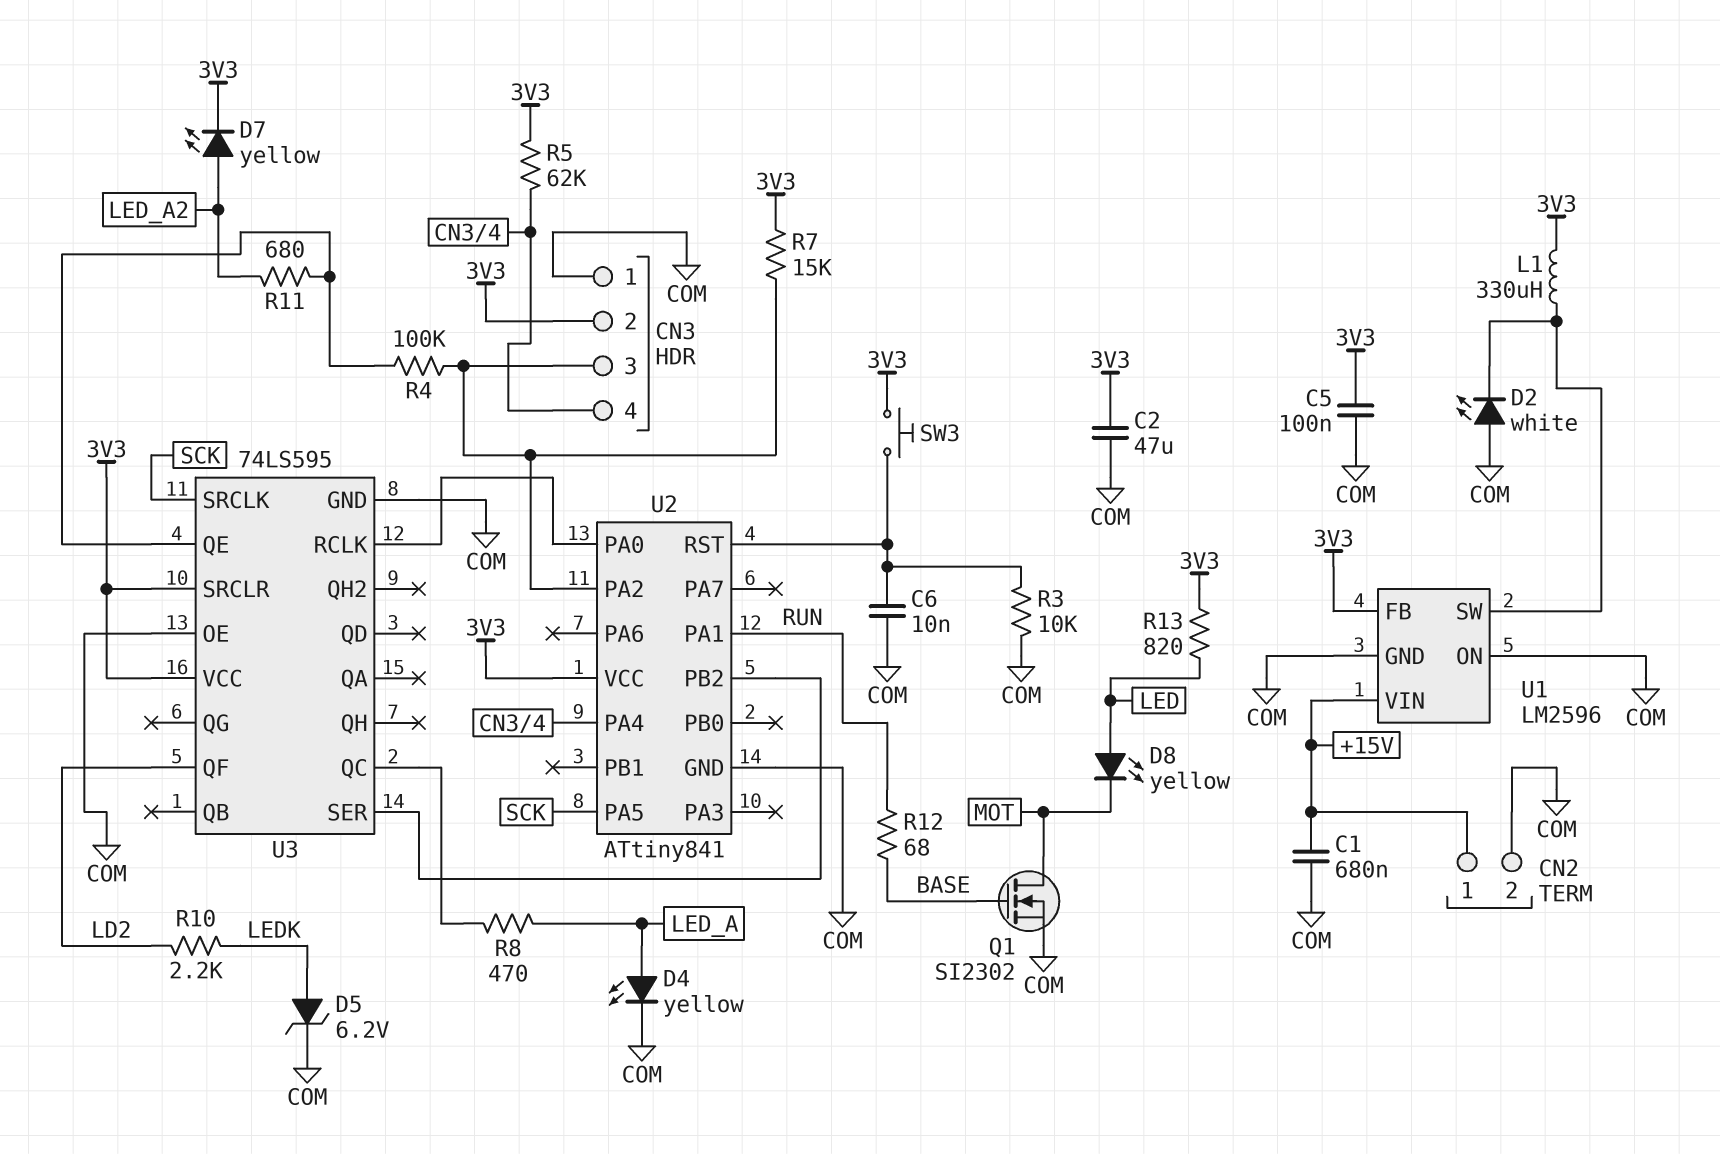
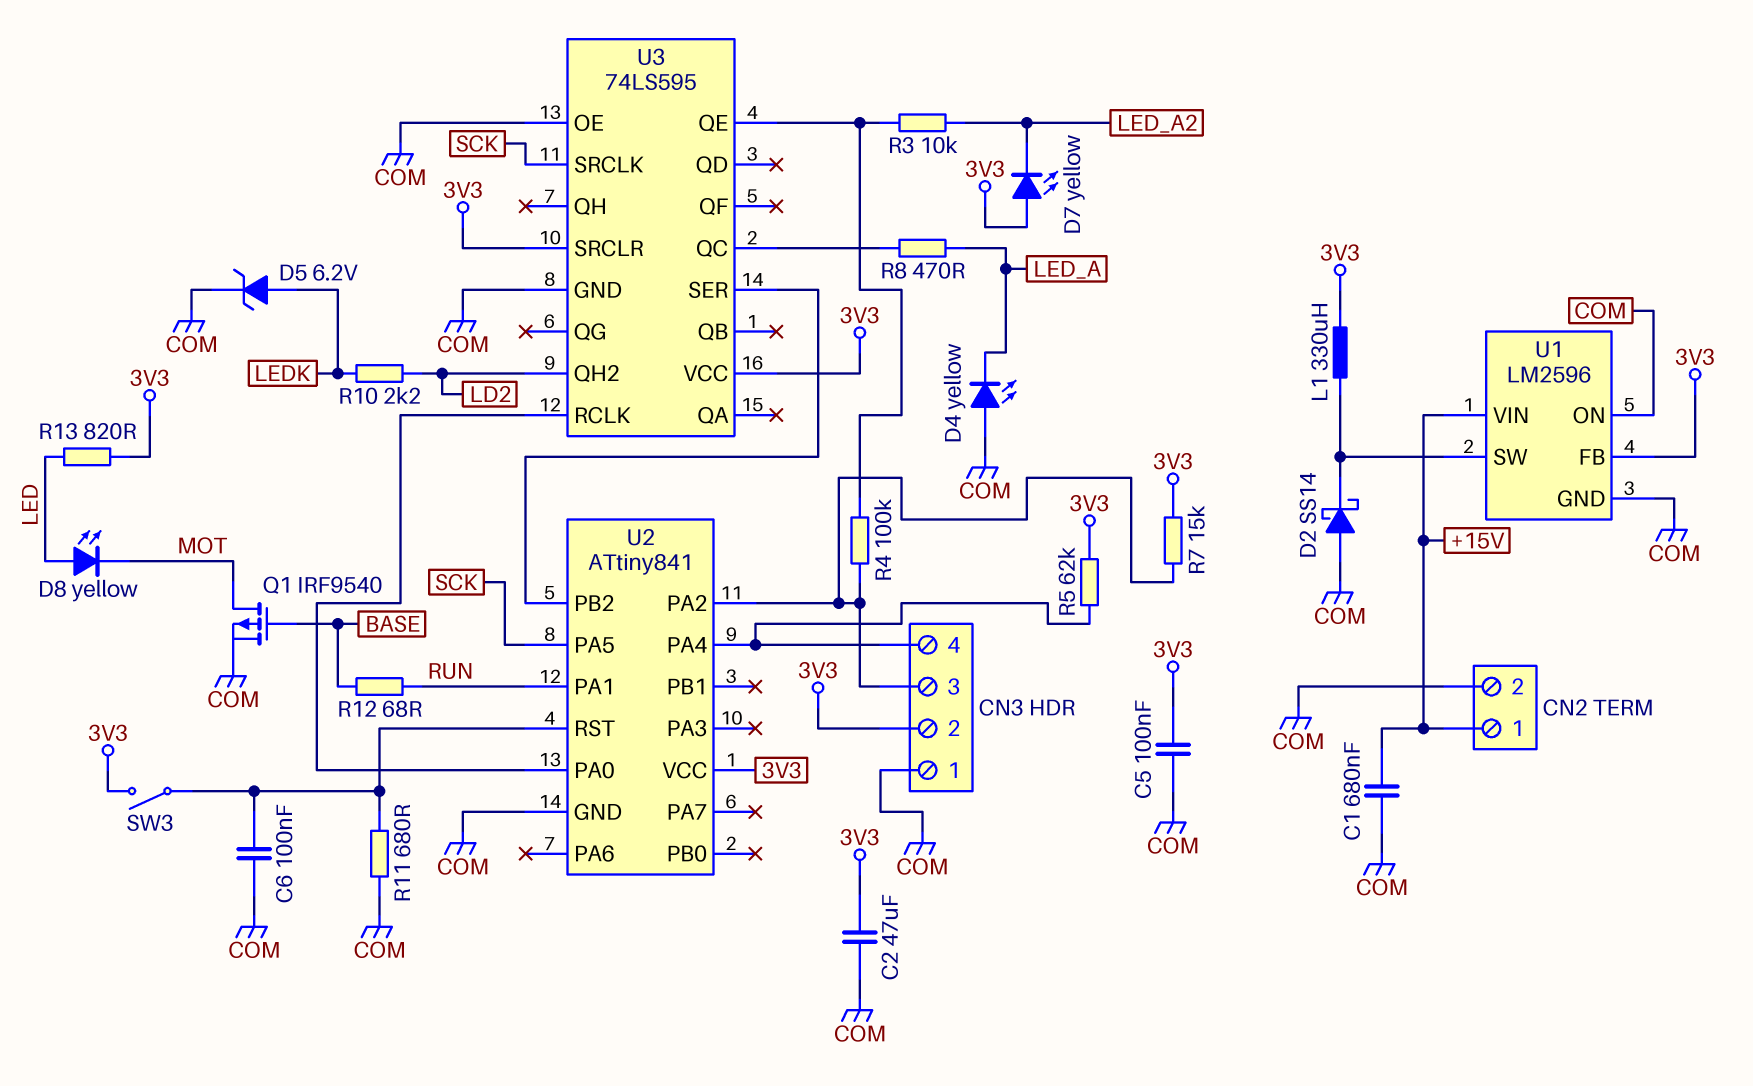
C6: 10nF (COM, U2/RST) -> 100nF (COM, U2/RST)
D2: LED white (A COM, K U1/SW) -> schottky SS14 (A COM, K U1/SW)
D4: LED yellow (A LED_A, K COM) -> LED yellow (A COM, K LED_A)
D7: LED yellow (A LED_A2, K 3V3) -> LED yellow (A 3V3, K LED_A2)
Q1: NMOS SI2302 (G BASE, D MOT, S COM) -> PMOS IRF9540 (G BASE, D MOT, S COM)
R3: 10k (COM, U2/RST) -> 10k (LED_A2, U3/QE)
R11: 680 (LED_A2, U3/QE) -> 680 (COM, U2/RST)
SW3: button (3V3, U2/RST) -> switch (3V3, U2/RST)
U3 pin QF: LD2 -> none
U3 pin QH2: none -> LD2

